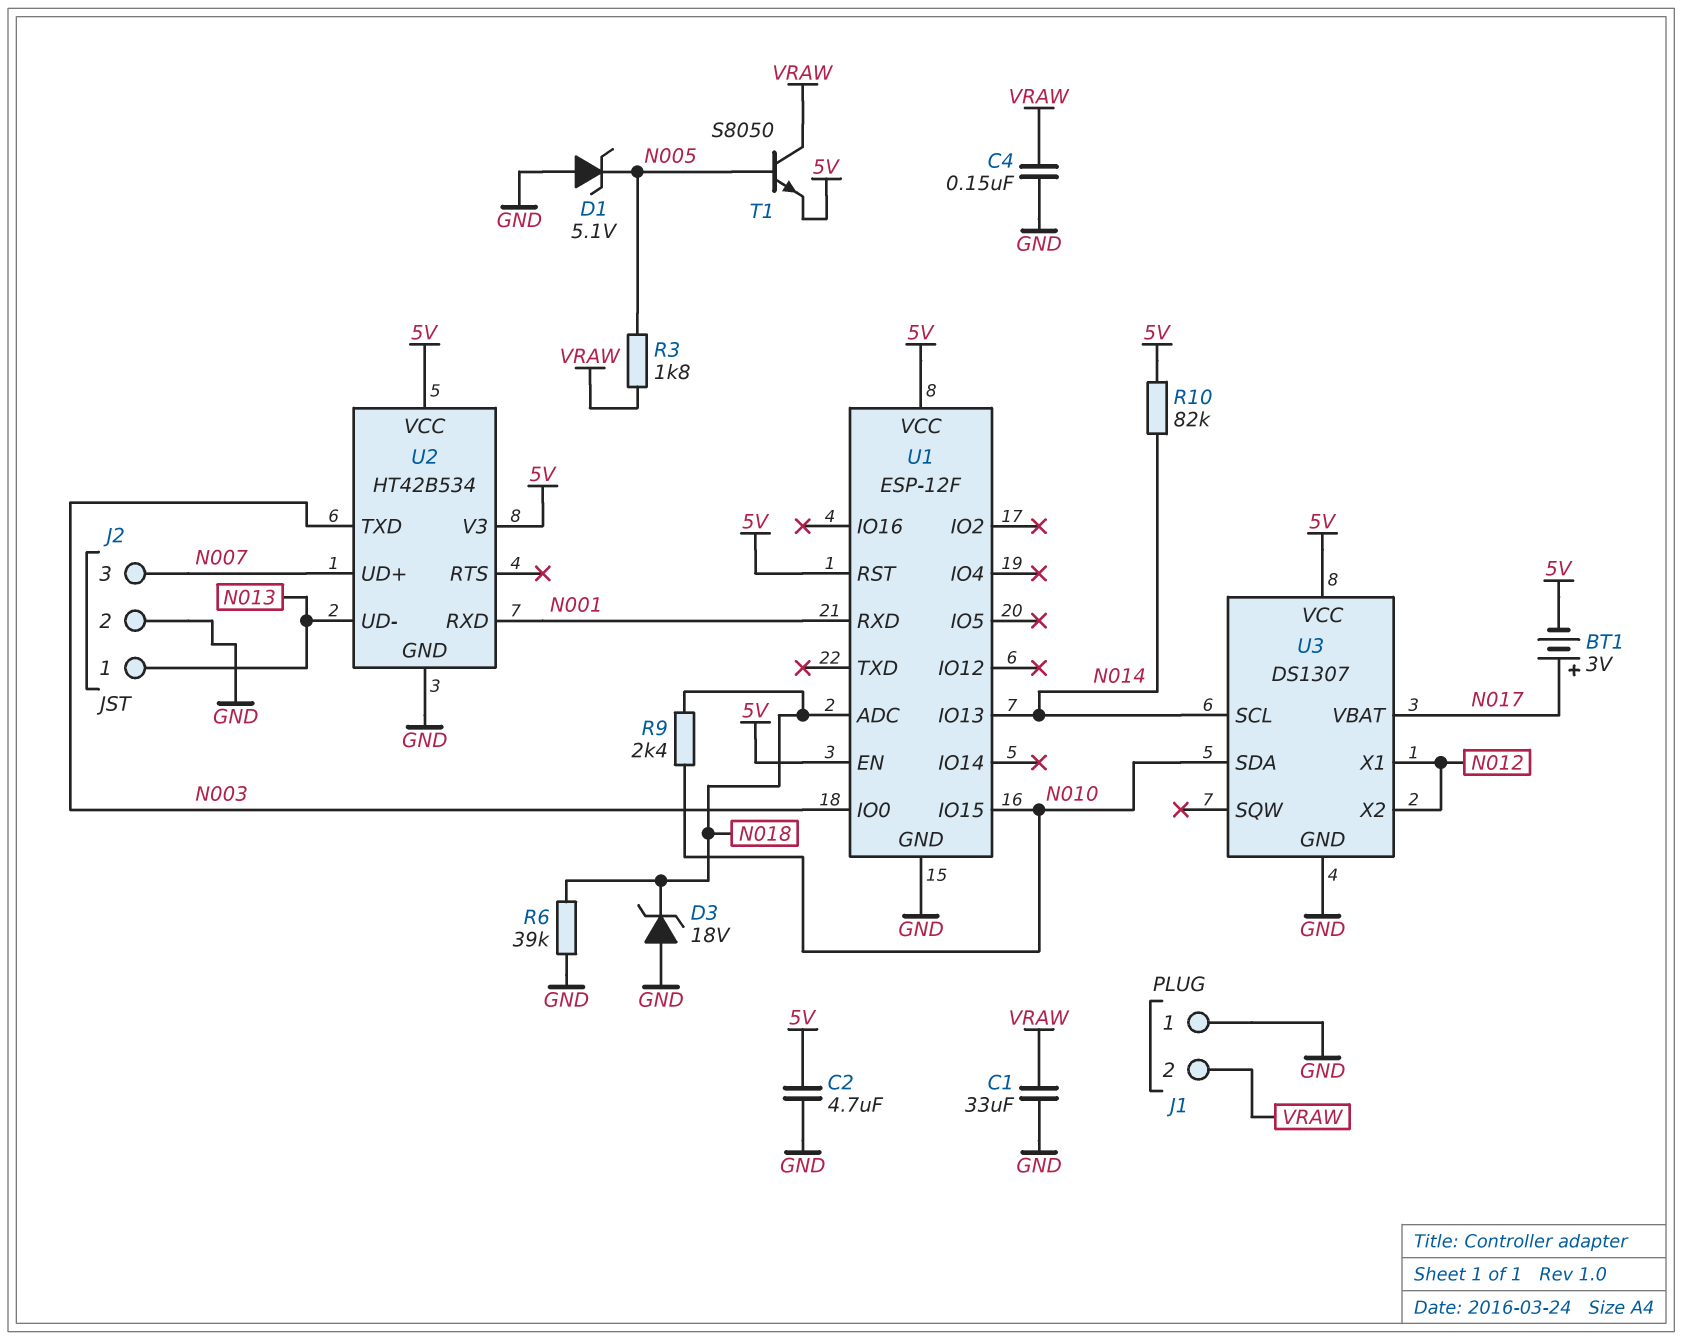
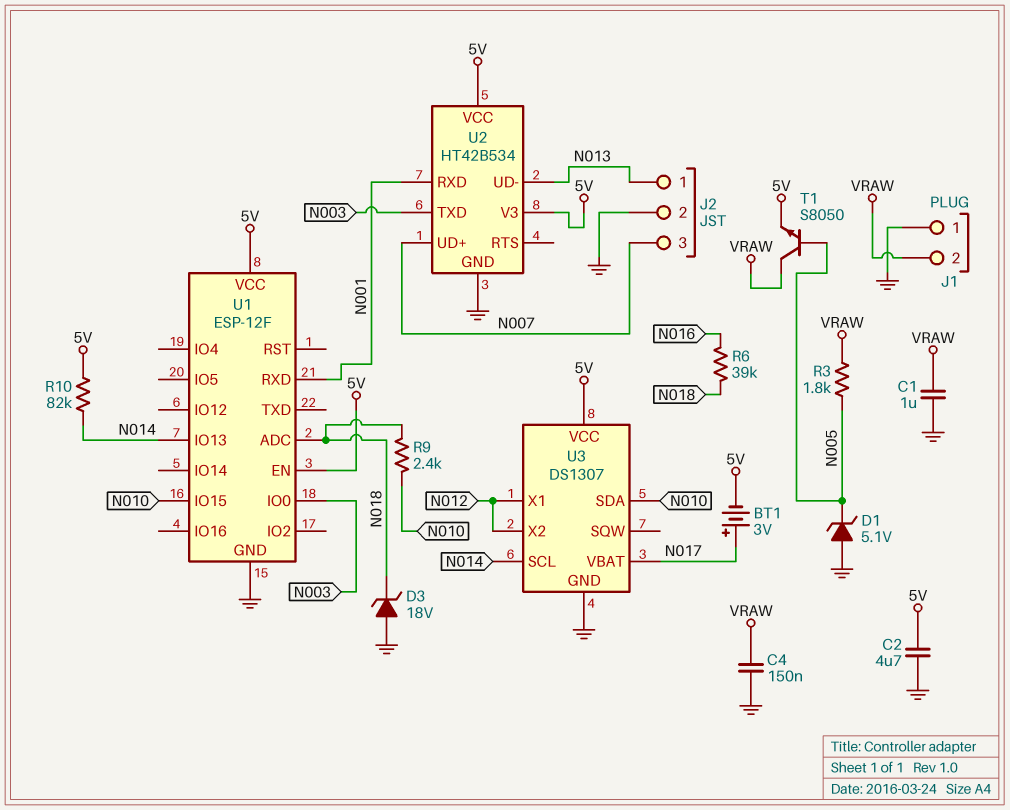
C1: 33uF (GND, VRAW) -> 1uF (GND, VRAW)
R6: 39k (GND, N018) -> 39k (N016, N018)
U1 pin RST: 5V -> none

